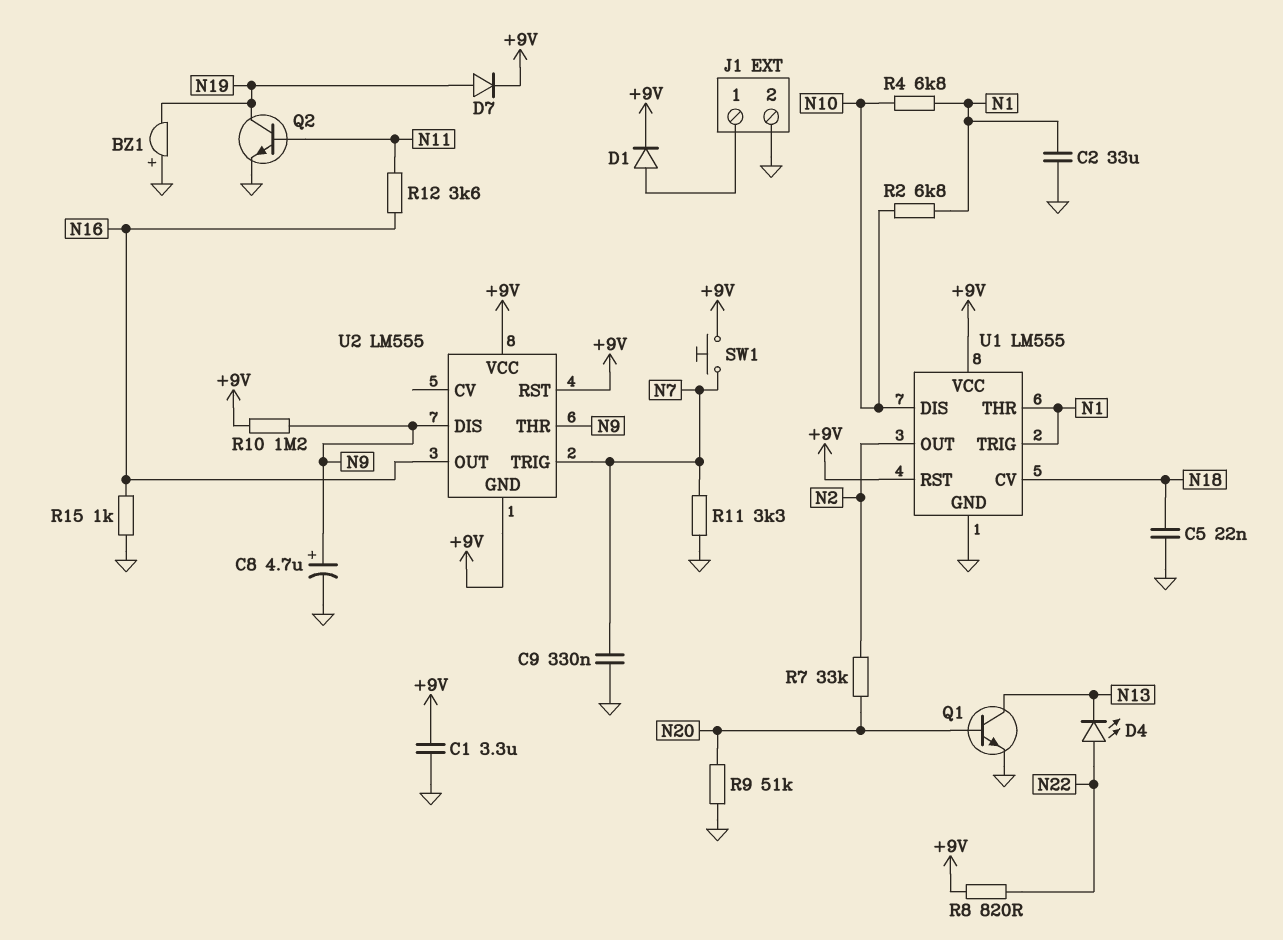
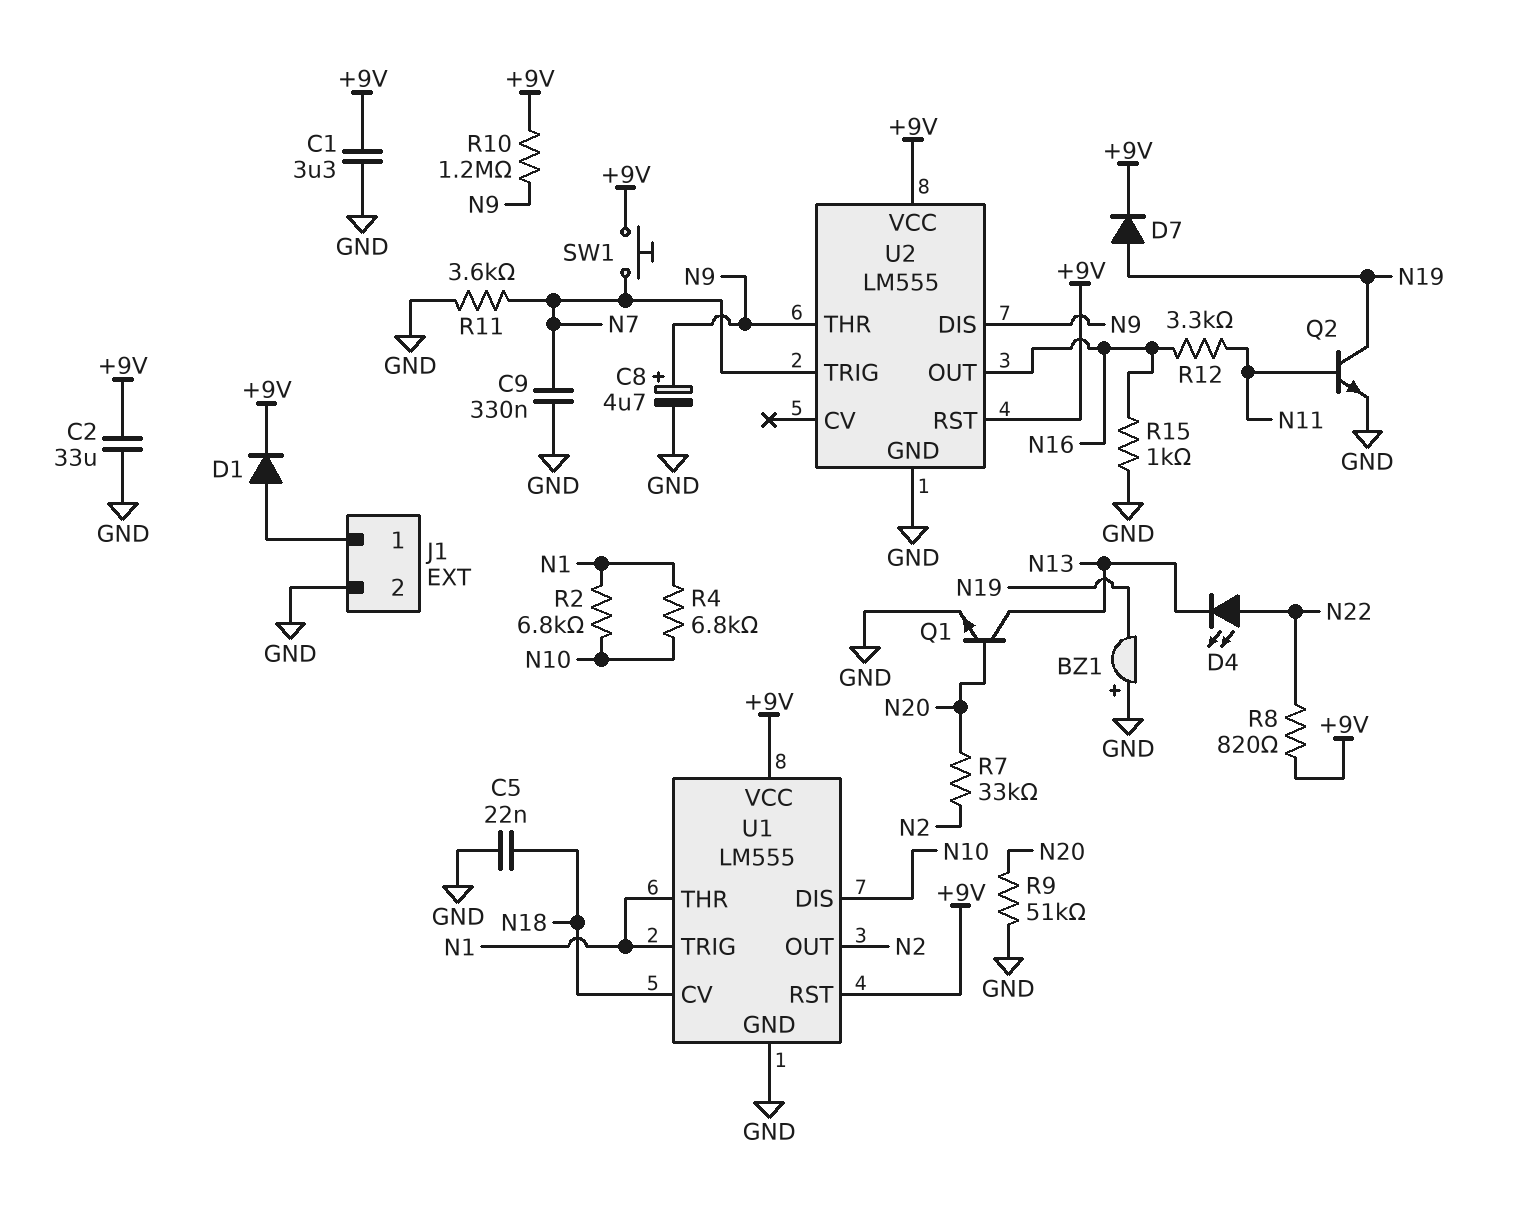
C2: 33uF (GND, N1) -> 33uF (+9V, GND)
R11: 3.3k (GND, N7) -> 3.6k (GND, N7)
R12: 3.6k (N11, N16) -> 3.3k (N11, N16)
U2 pin GND: +9V -> GND

